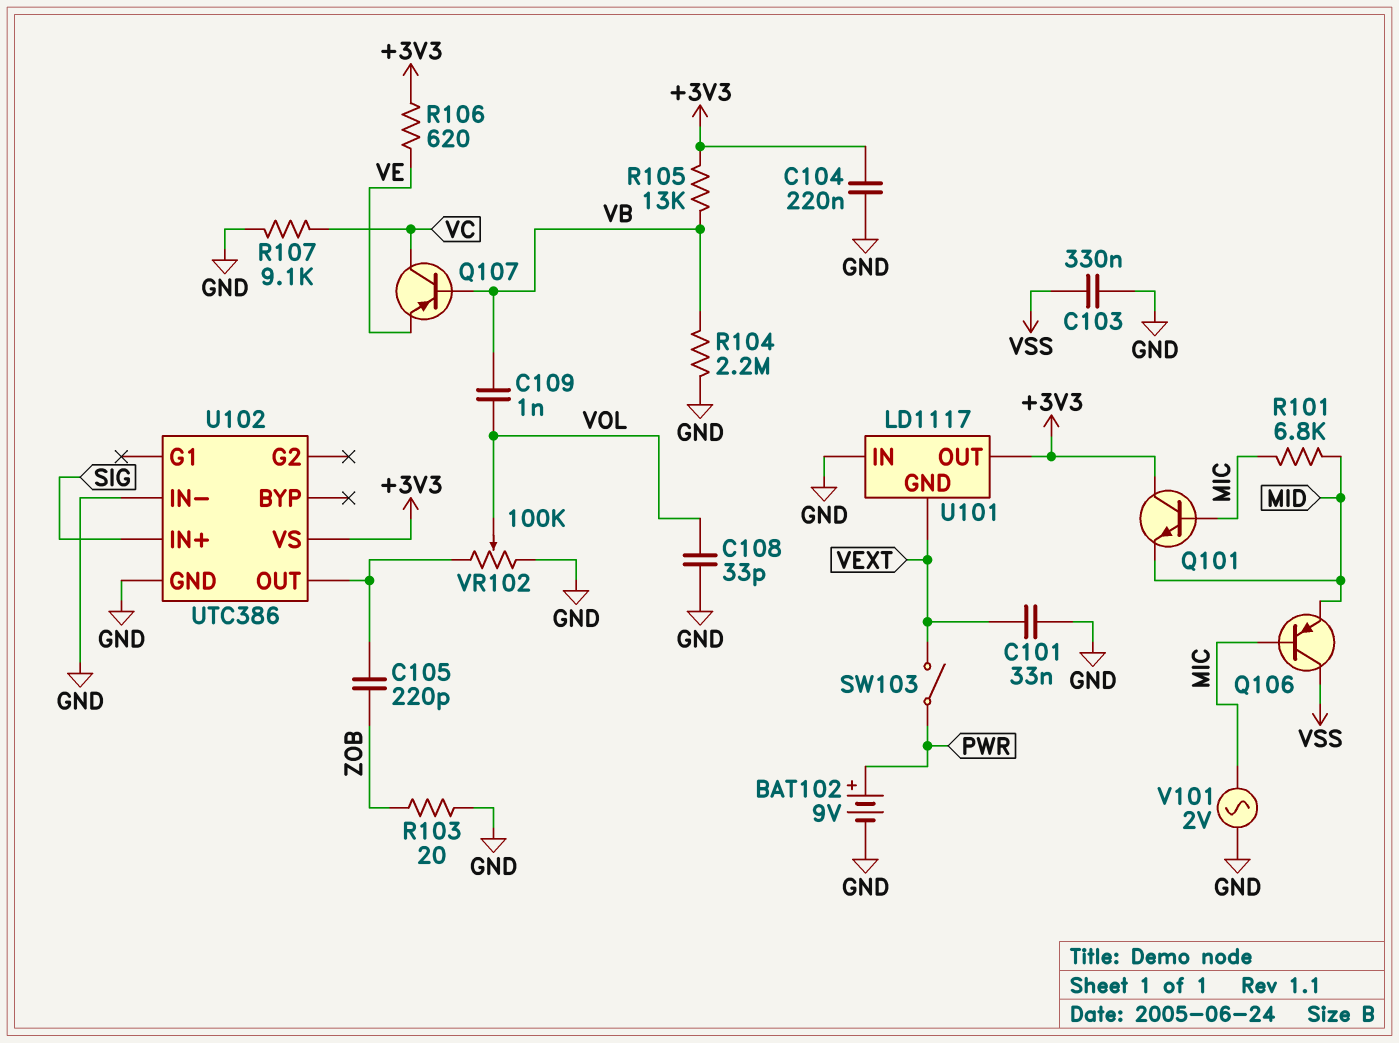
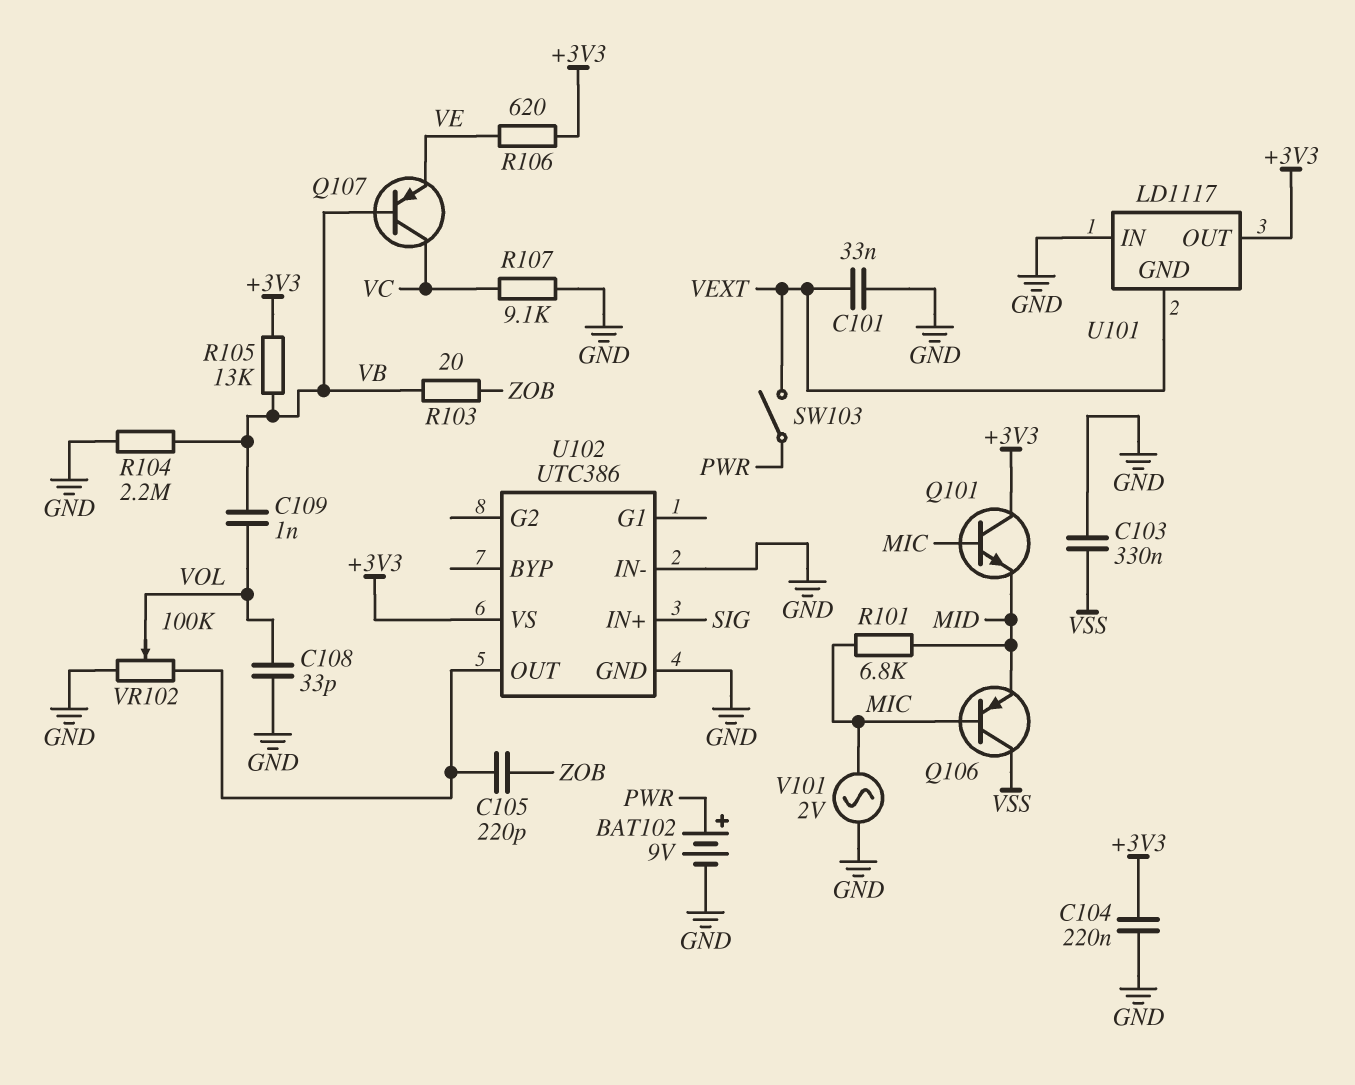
R103: 20 (GND, ZOB) -> 20 (VB, ZOB)

